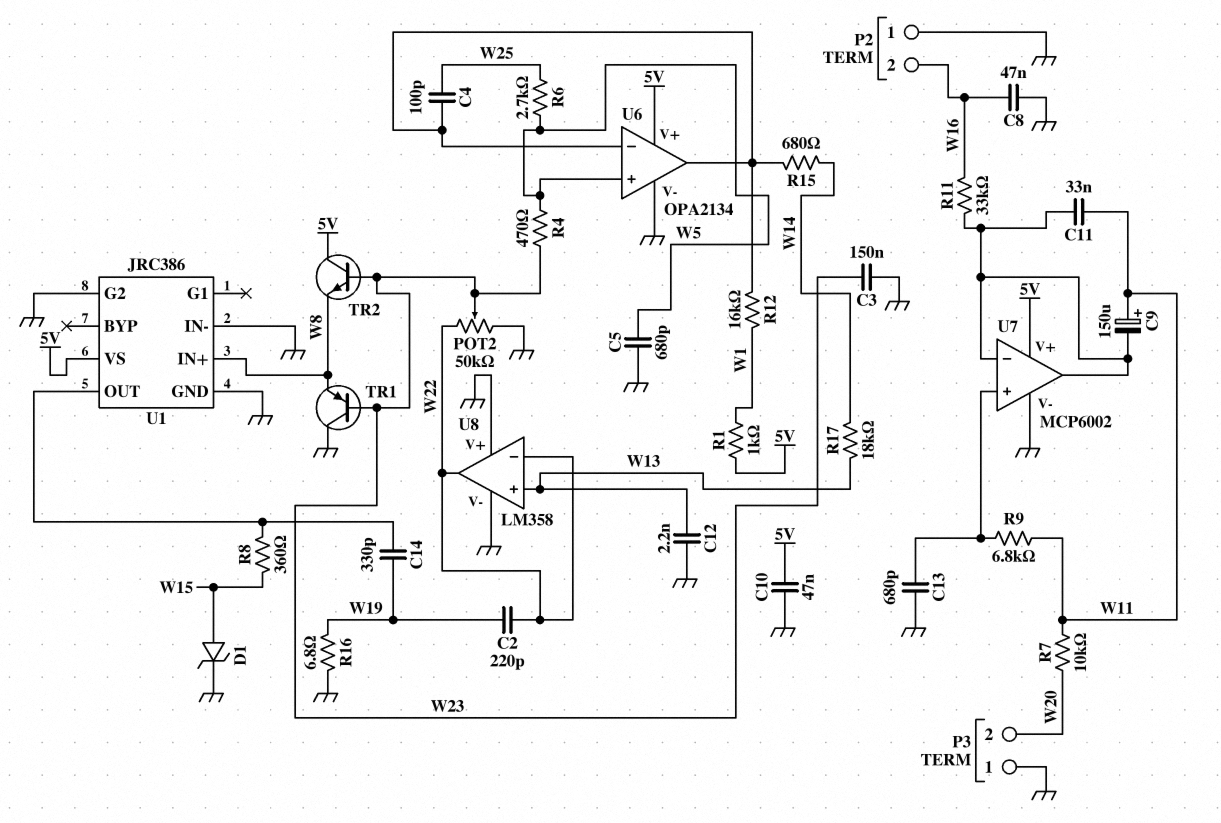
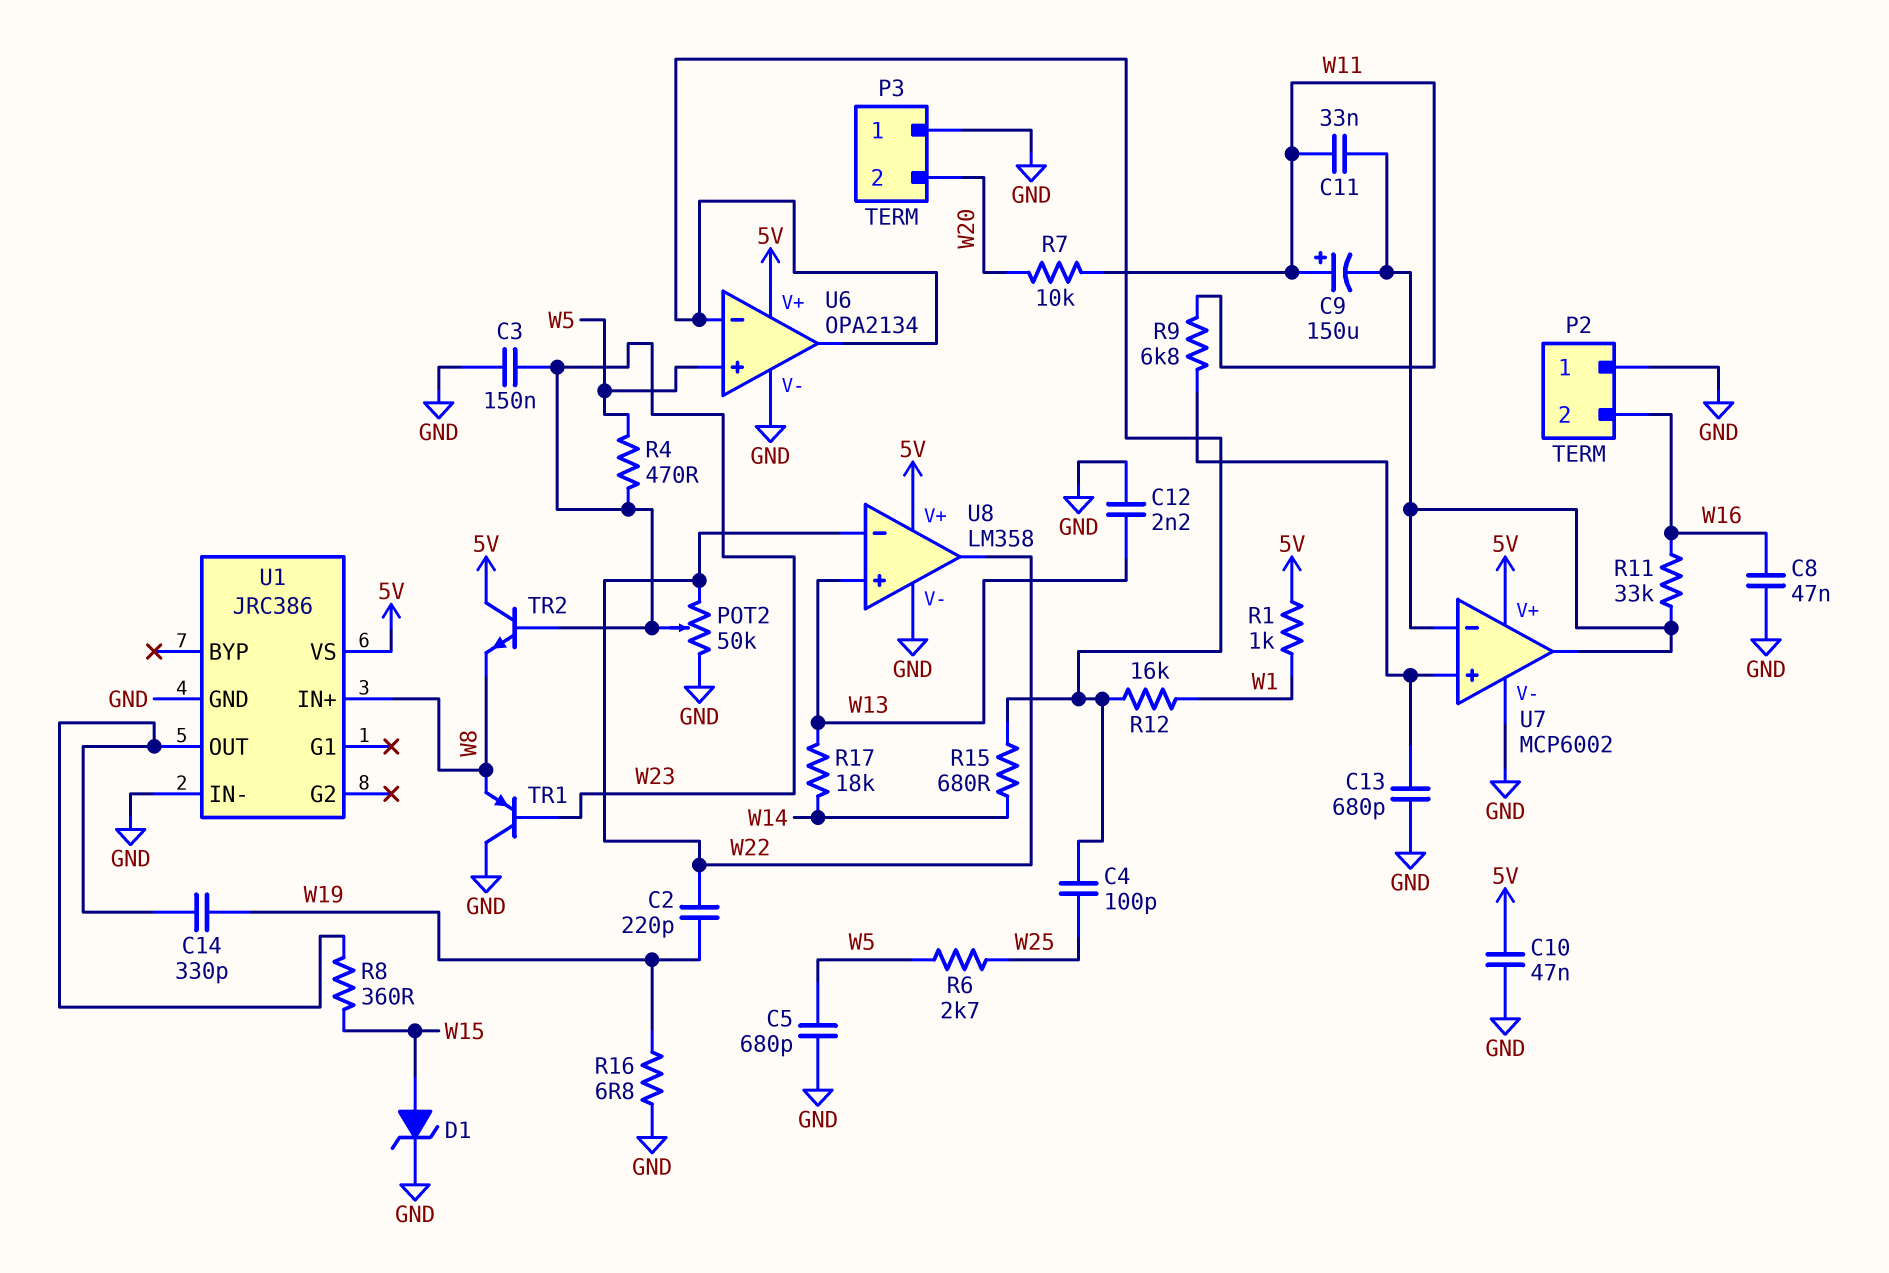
U1 pin G2: GND -> none
U8 pin V+: GND -> 5V

